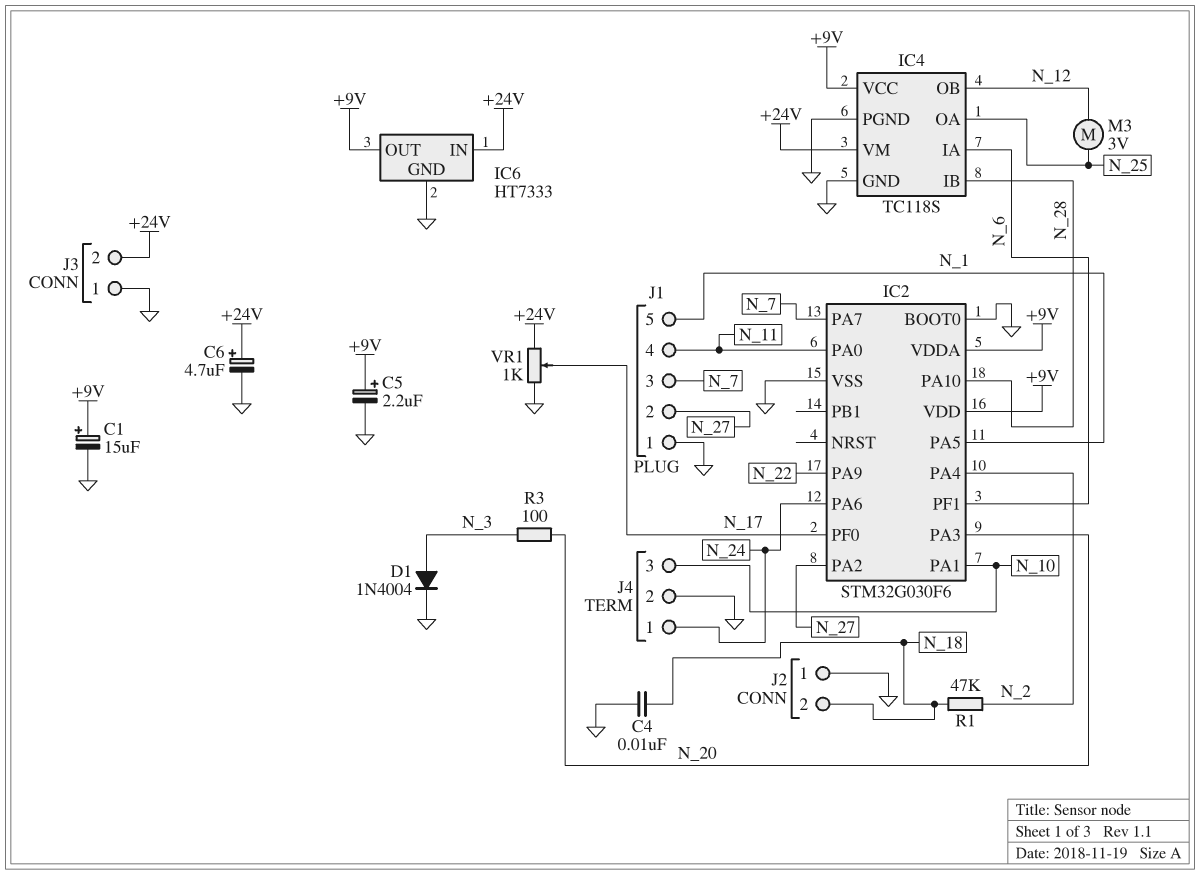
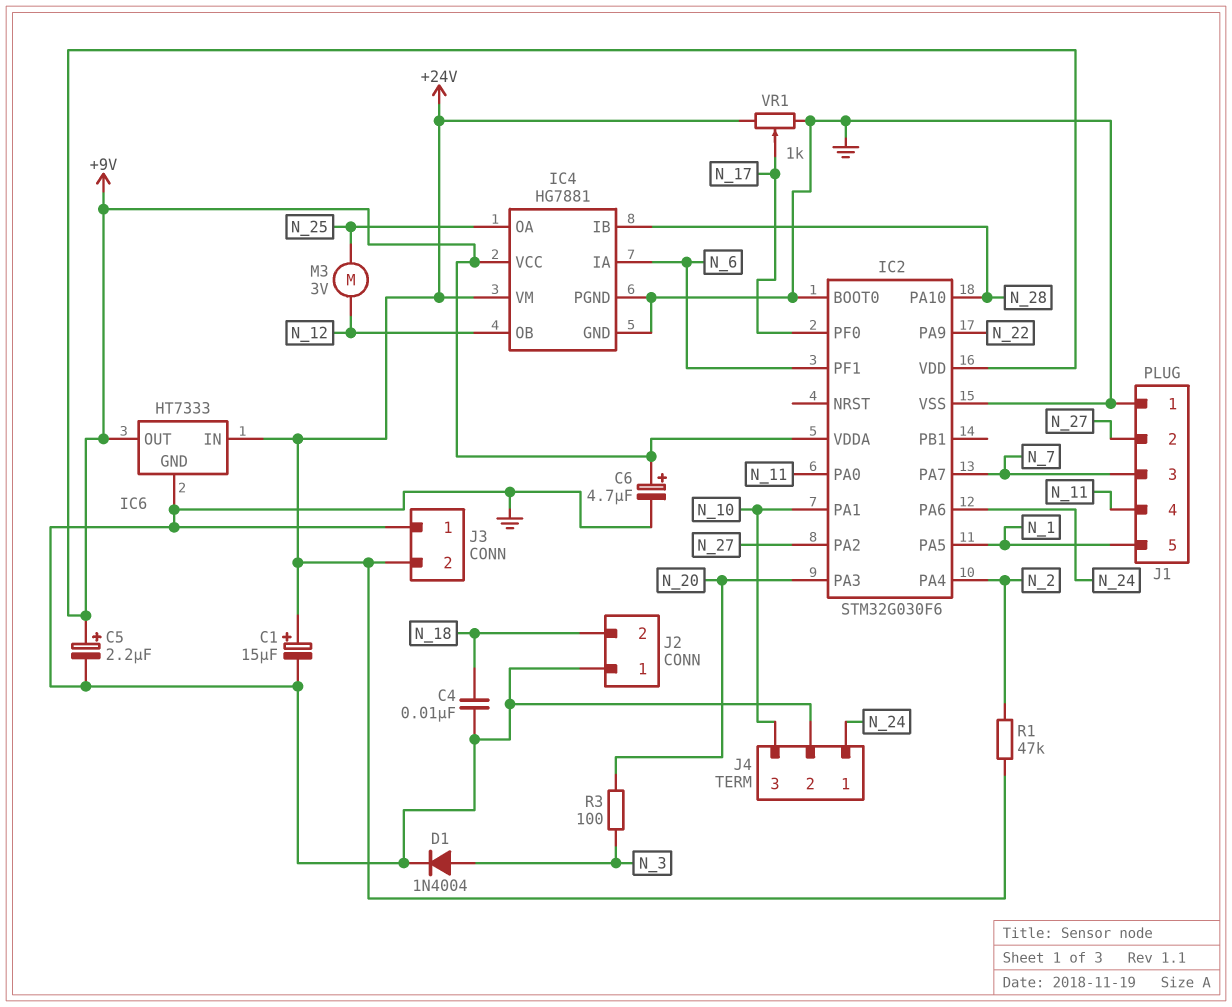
C1: 15uF (plus +9V, minus GND) -> 15uF (plus +24V, minus GND)
C6: 4.7uF (plus +24V, minus GND) -> 4.7uF (plus +9V, minus GND)
IC4: TC118S -> HG7881
R1: 47k (N_2, N_18) -> 47k (+24V, N_2)

